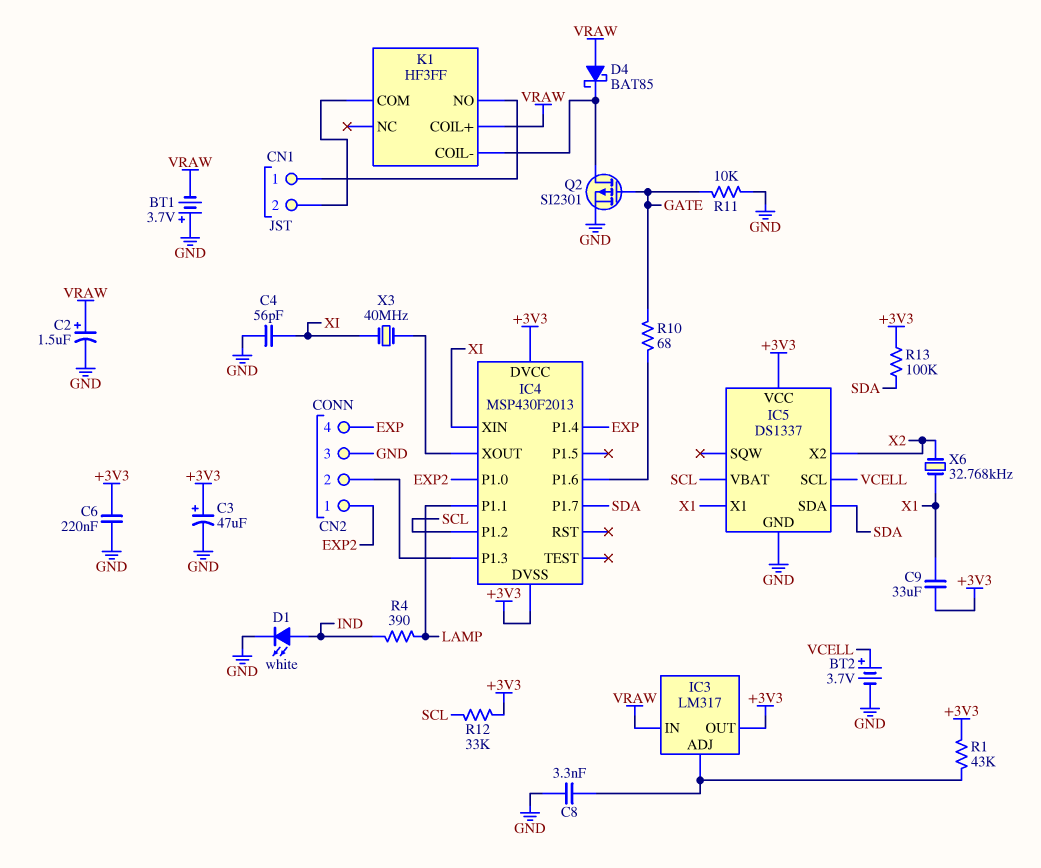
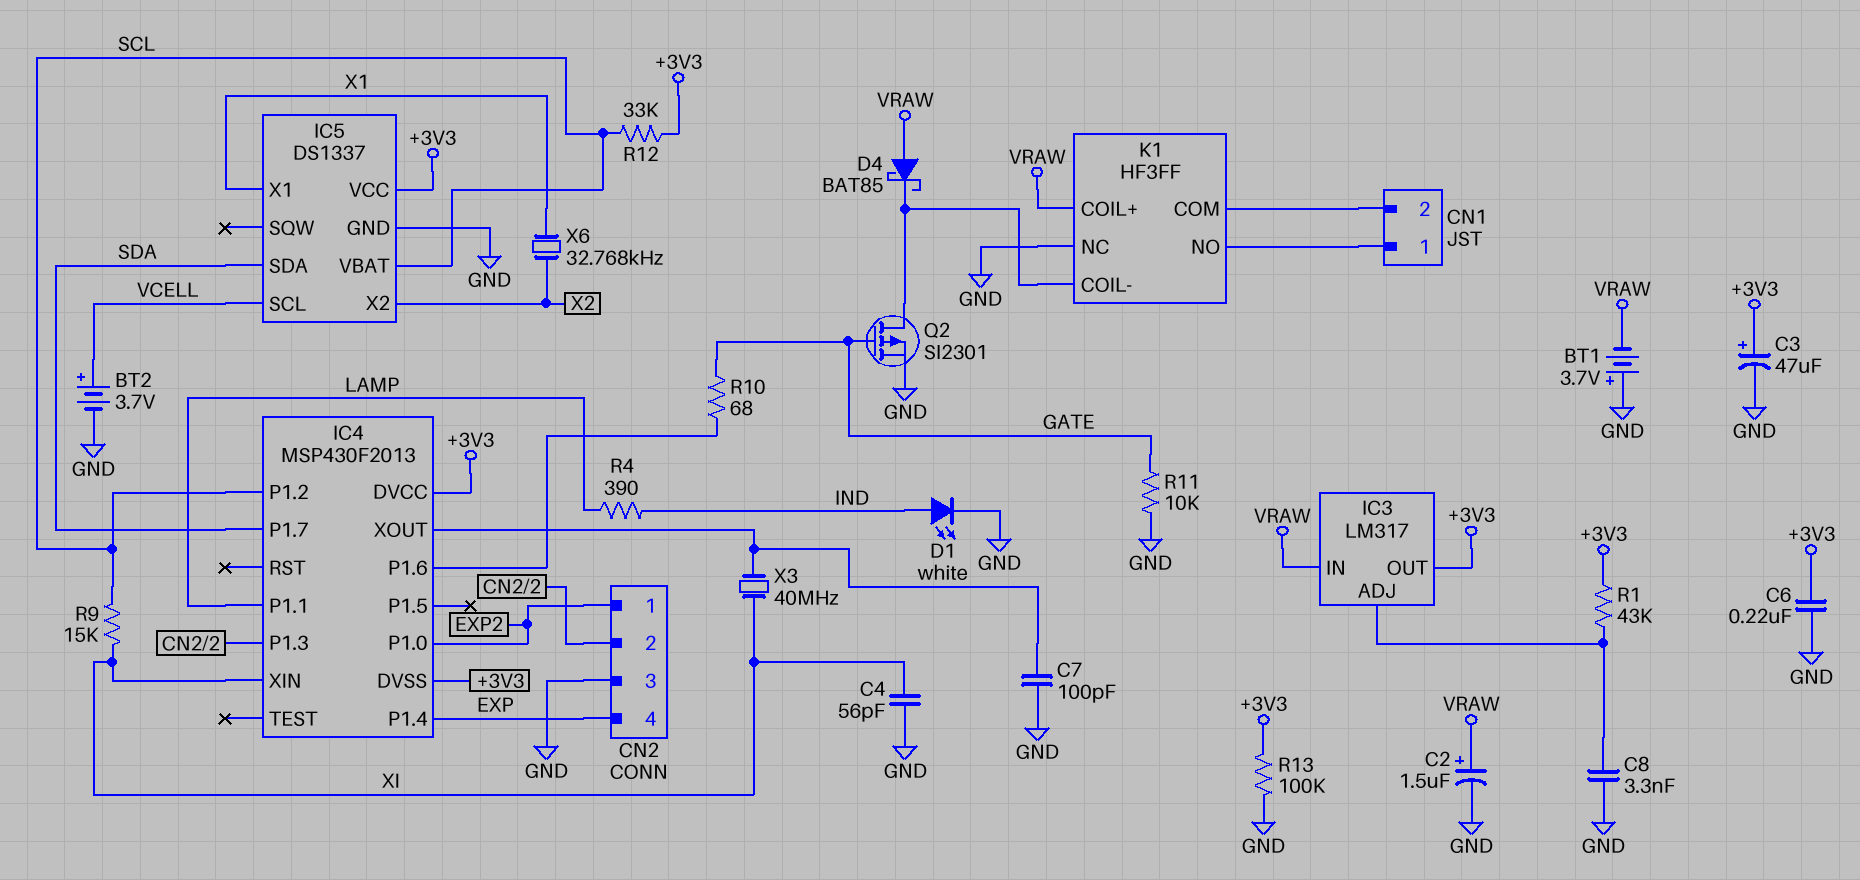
C7: none -> 100pF (GND, IC4/XOUT)
C9: 33uF (+3V3, X1) -> none
K1 pin NC: none -> GND
R9: none -> 15k (SCL, XI)
R13: 100k (+3V3, SDA) -> 100k (+3V3, GND)

